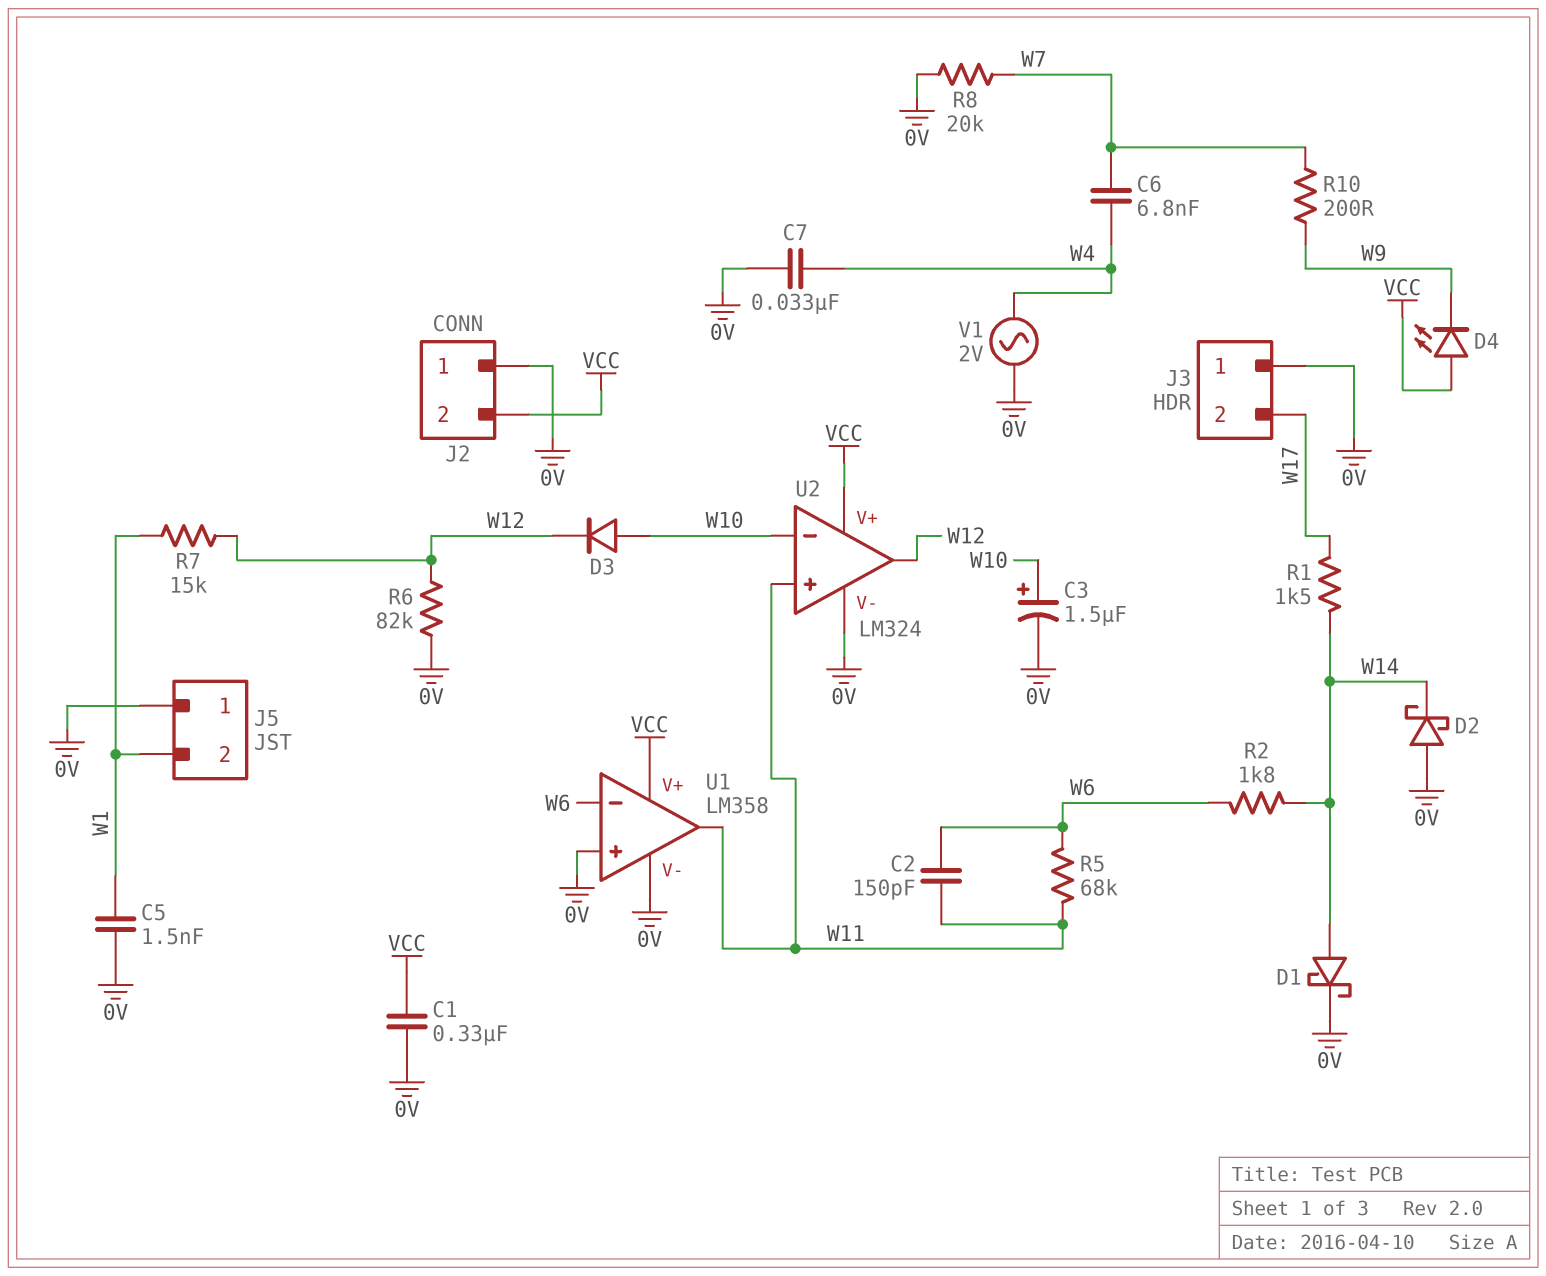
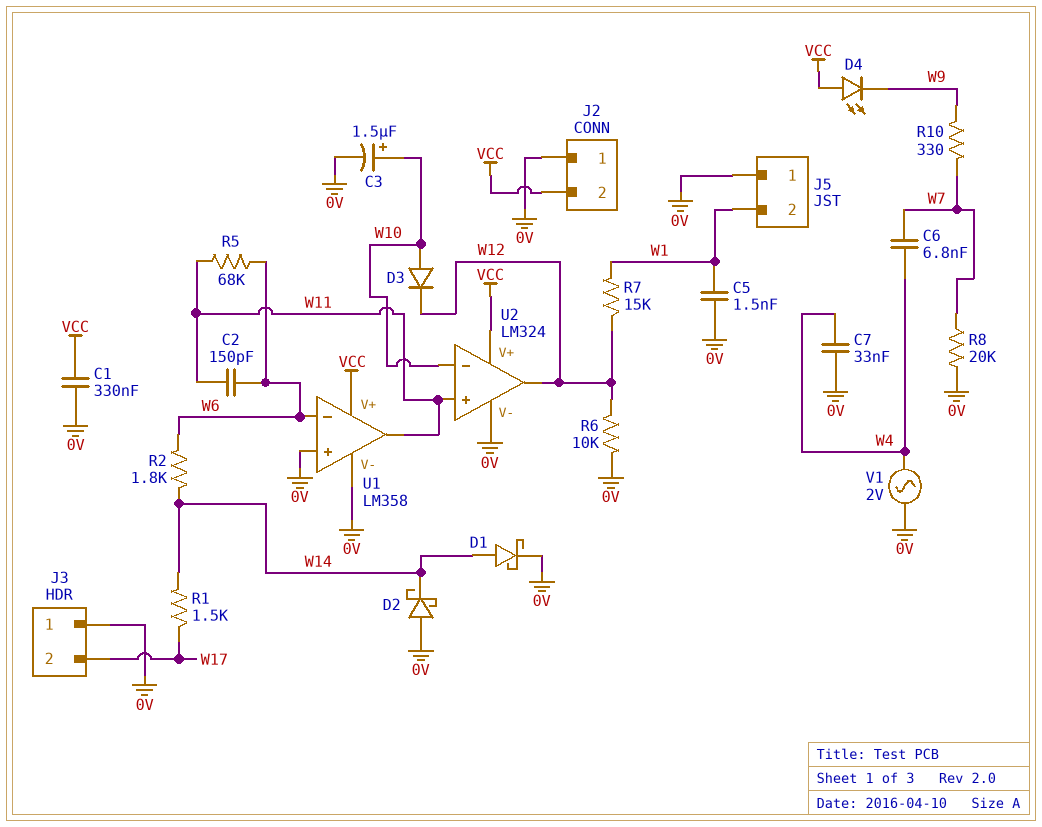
R6: 82k (0V, W12) -> 10k (0V, W12)
R10: 200 (W7, W9) -> 330 (W7, W9)

